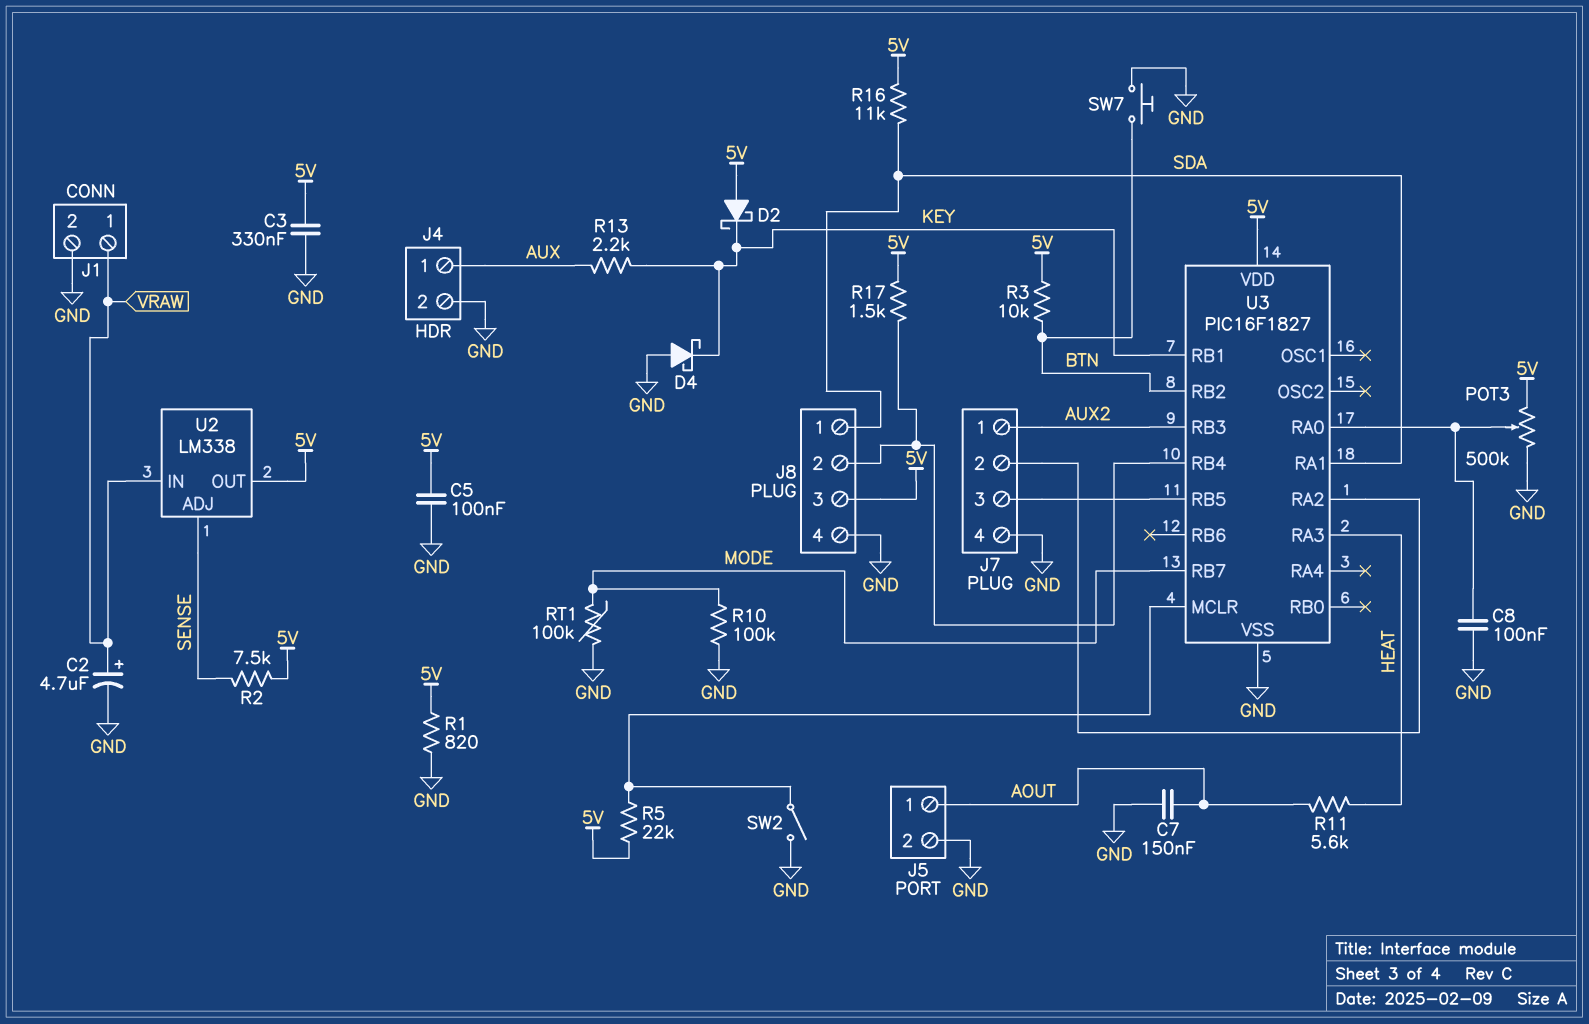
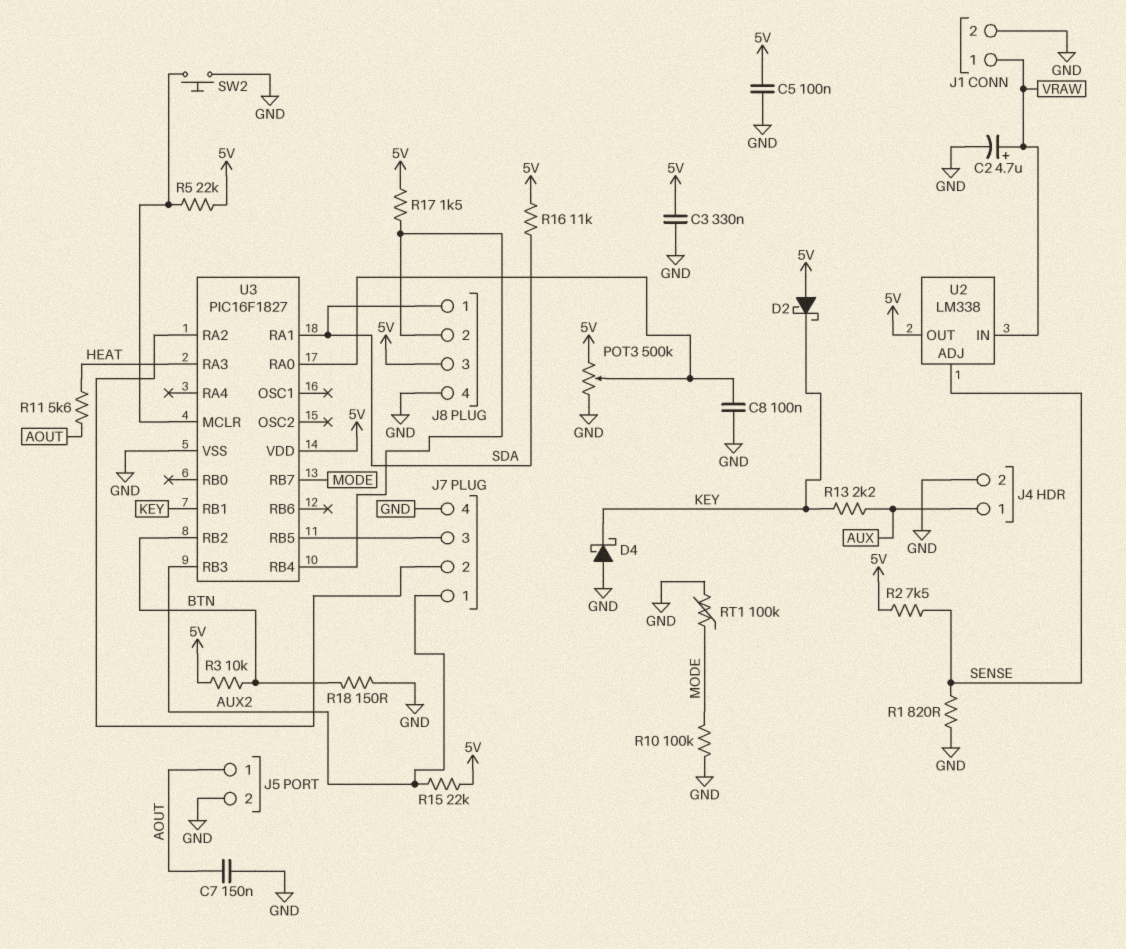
R1: 820 (5V, GND) -> 820 (GND, SENSE)
R15: none -> 22k (5V, AUX2)
R18: none -> 150 (BTN, GND)
SW2: switch (GND, U3/MCLR) -> button (GND, U3/MCLR)
SW7: button (BTN, GND) -> none

